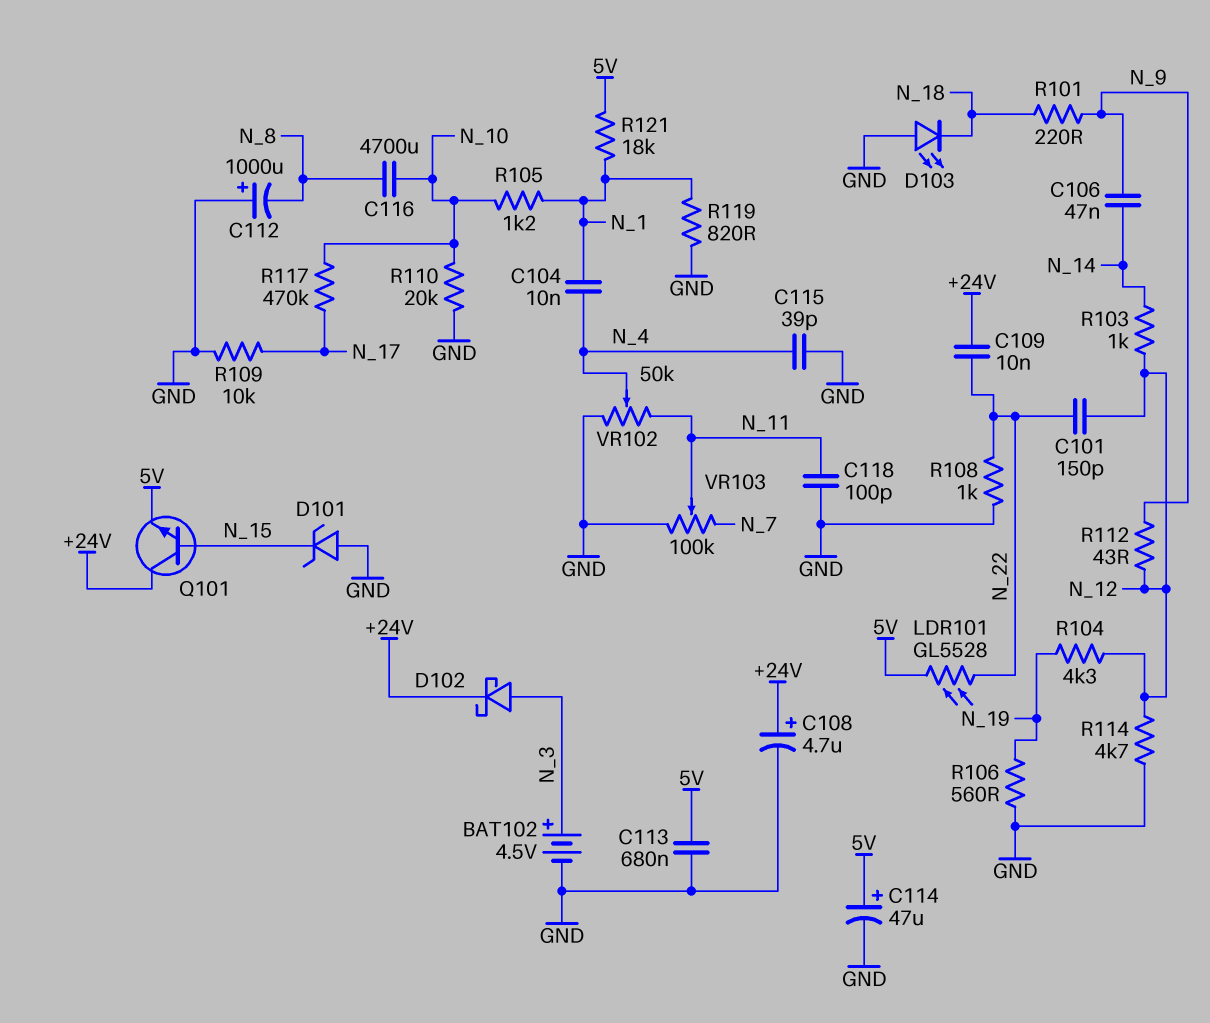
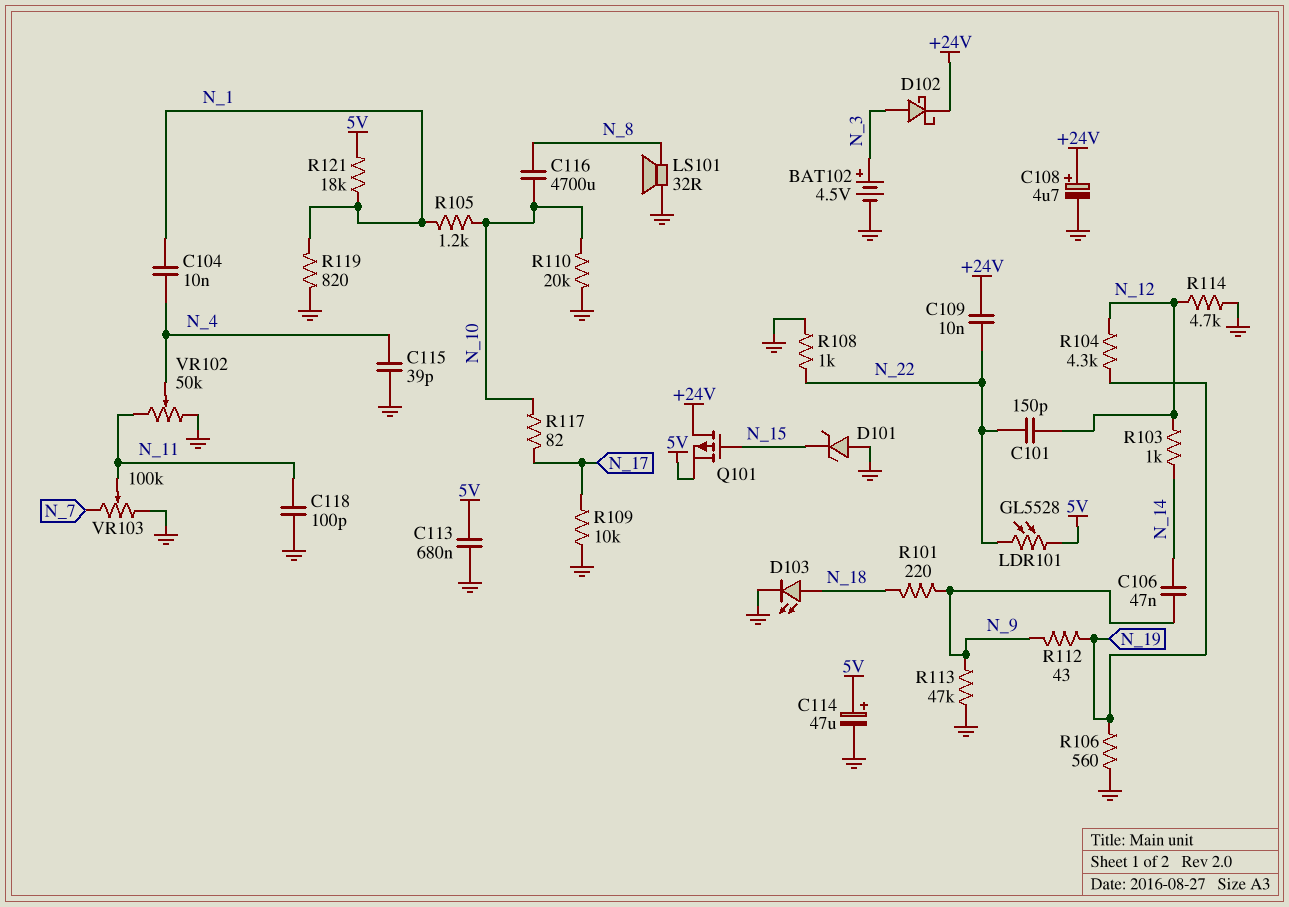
C112: 1000uF (plus GND, minus N_8) -> none
D103: LED (A GND, K N_18) -> LED (A N_18, K GND)
LS101: none -> speaker 32R (GND, N_8)
Q101: NPN (B N_15, C +24V, E 5V) -> PMOS (G N_15, D +24V, S 5V)
R112: 43 (N_9, N_12) -> 43 (N_9, N_19)
R113: none -> 47k (GND, N_9)
R117: 470k (N_10, N_17) -> 82 (N_10, N_17)

